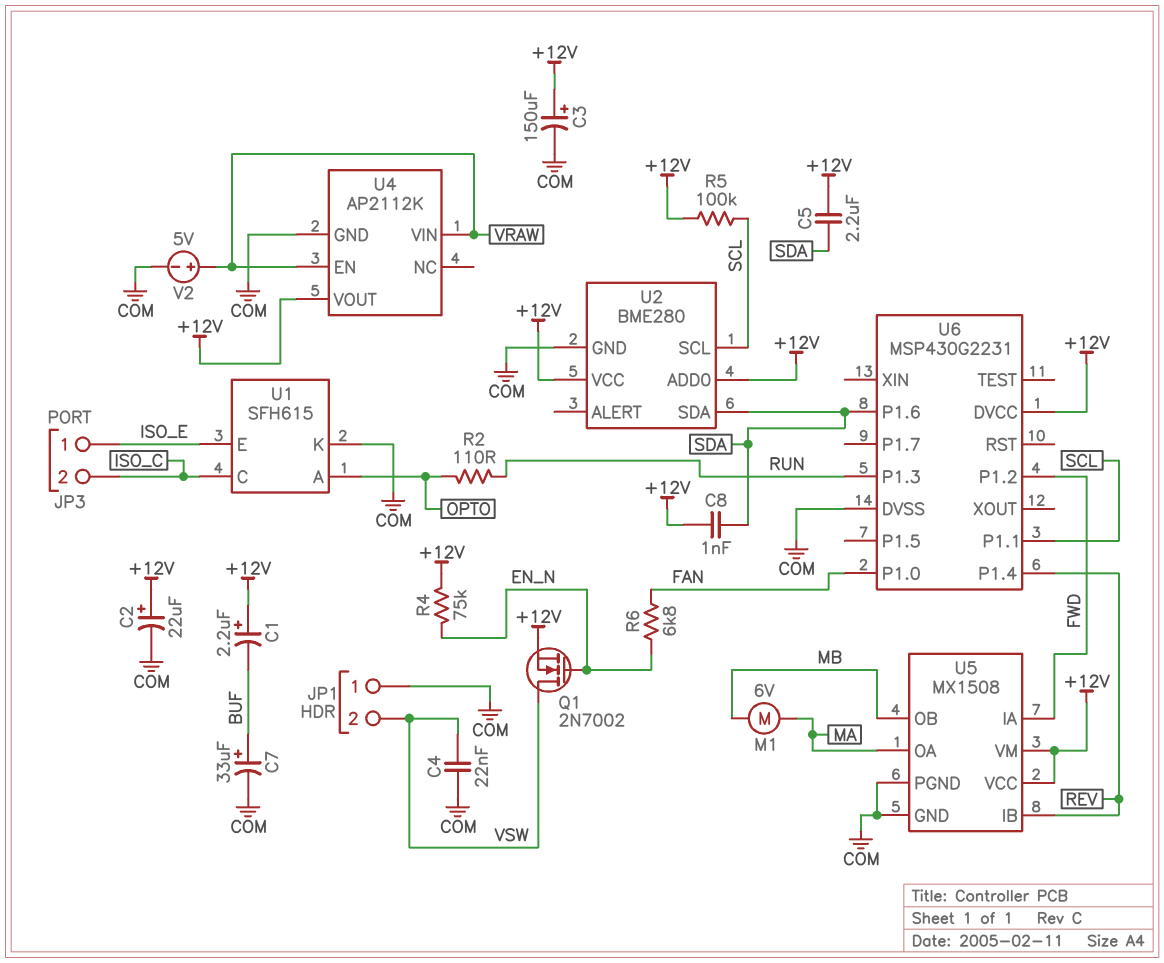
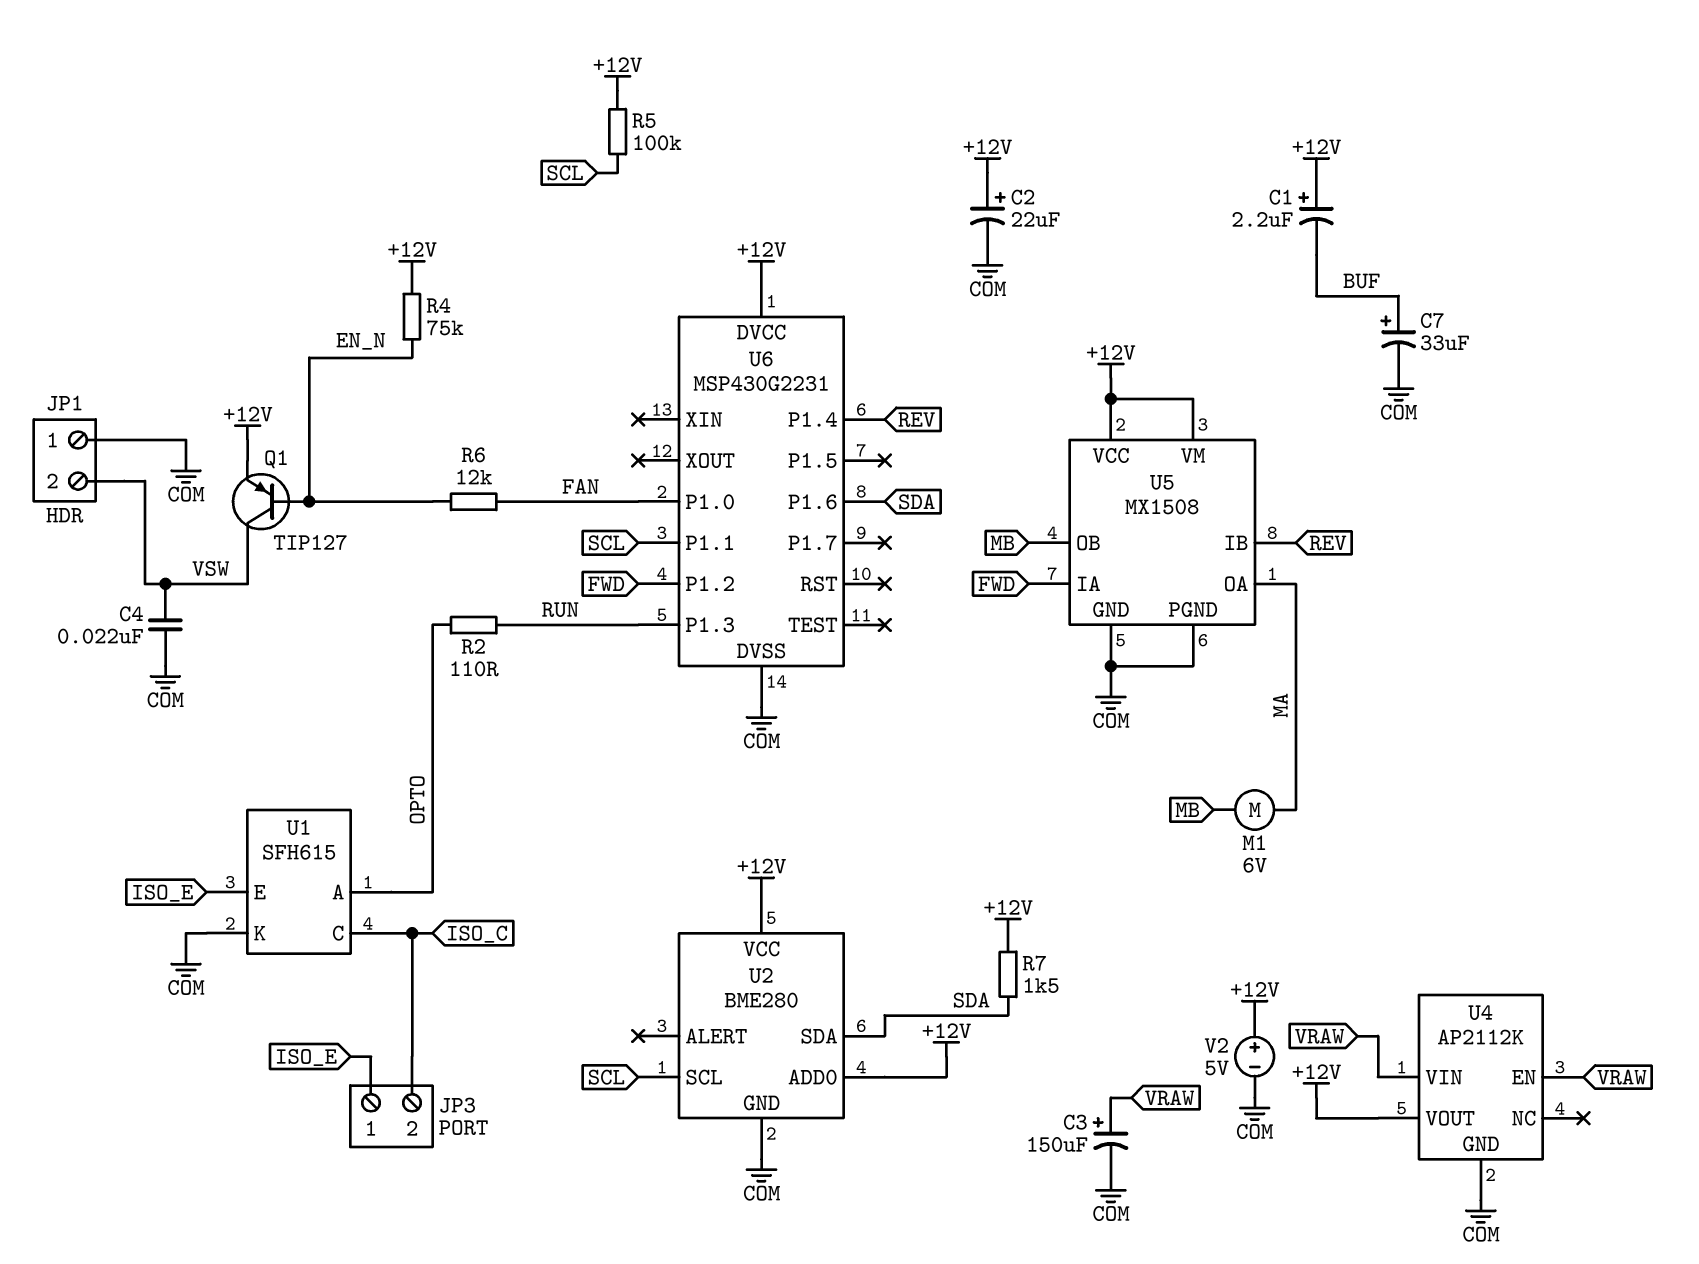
C3: 150uF (plus +12V, minus COM) -> 150uF (plus VRAW, minus COM)
C5: 2.2uF (+12V, SDA) -> none
C8: 1nF (+12V, SDA) -> none
Q1: NMOS 2N7002 (G EN_N, D VSW, S +12V) -> PNP TIP127 (B EN_N, C VSW, E +12V)
R6: 6.8k (EN_N, FAN) -> 12k (EN_N, FAN)
R7: none -> 1.5k (+12V, SDA)
V2: 5V (plus VRAW, minus COM) -> 5V (plus +12V, minus COM)

